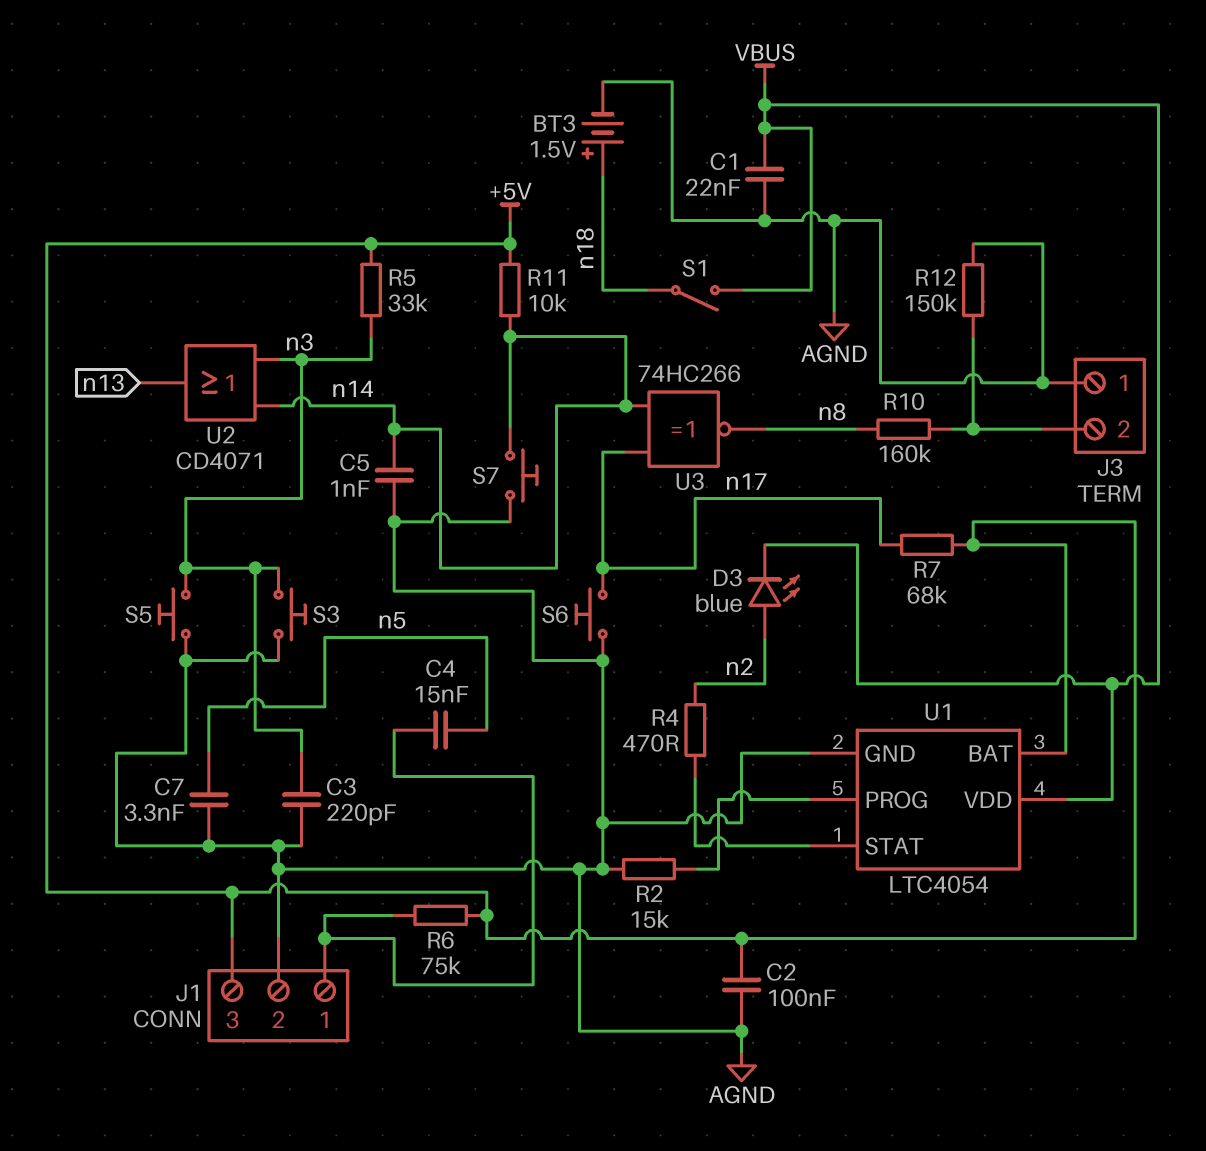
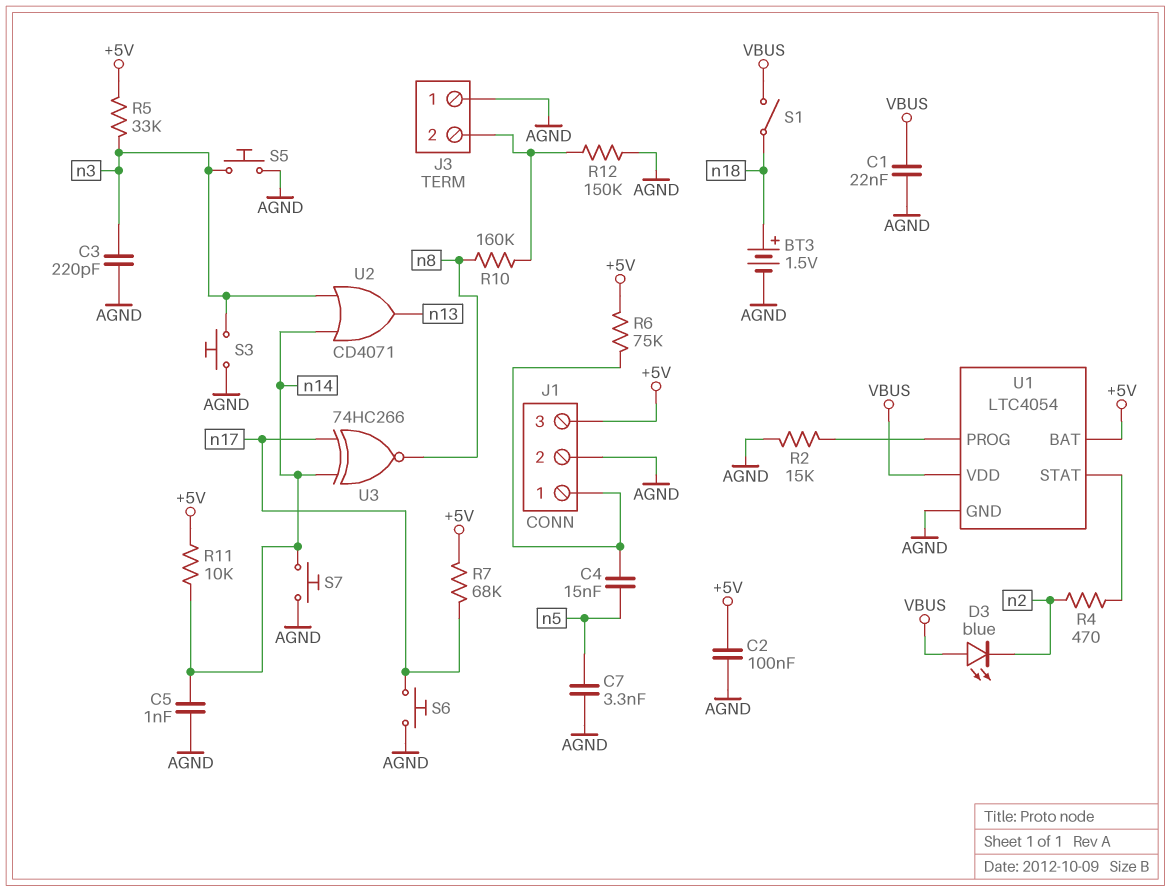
D3: LED blue (A n2, K VBUS) -> LED blue (A VBUS, K n2)

